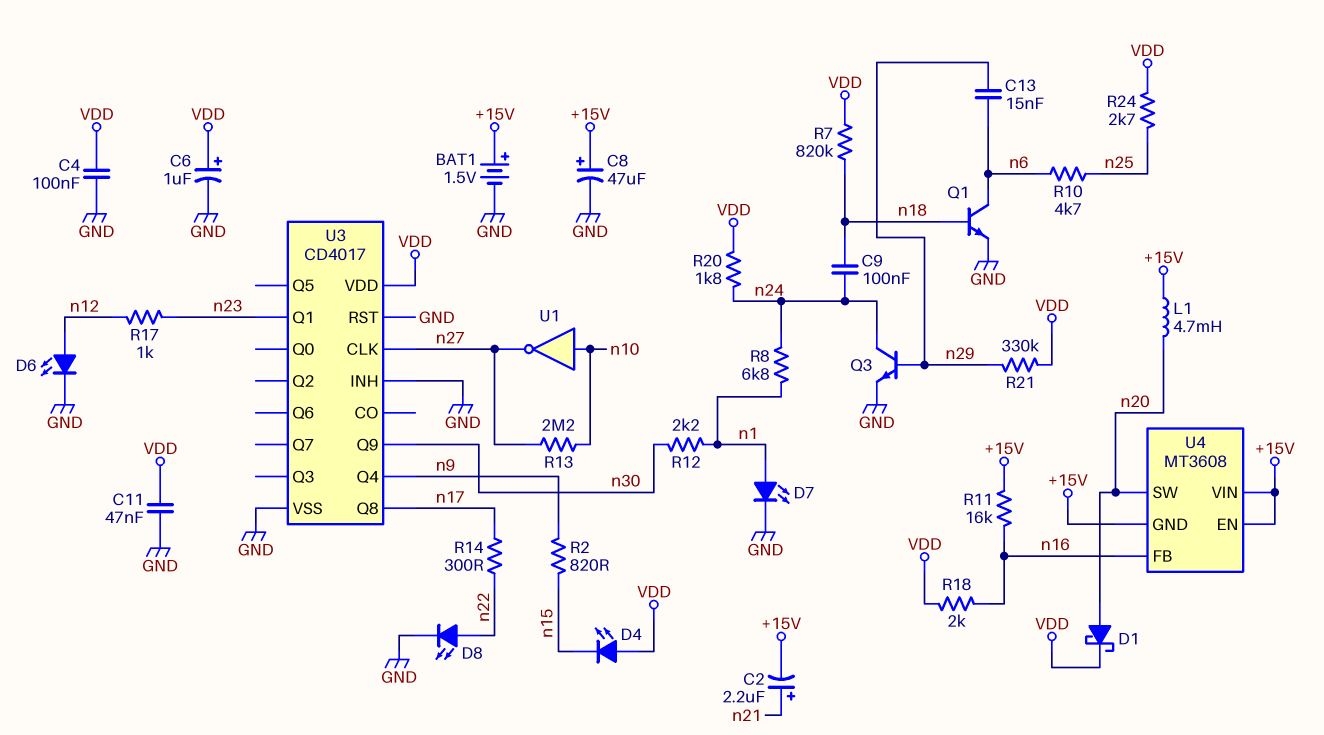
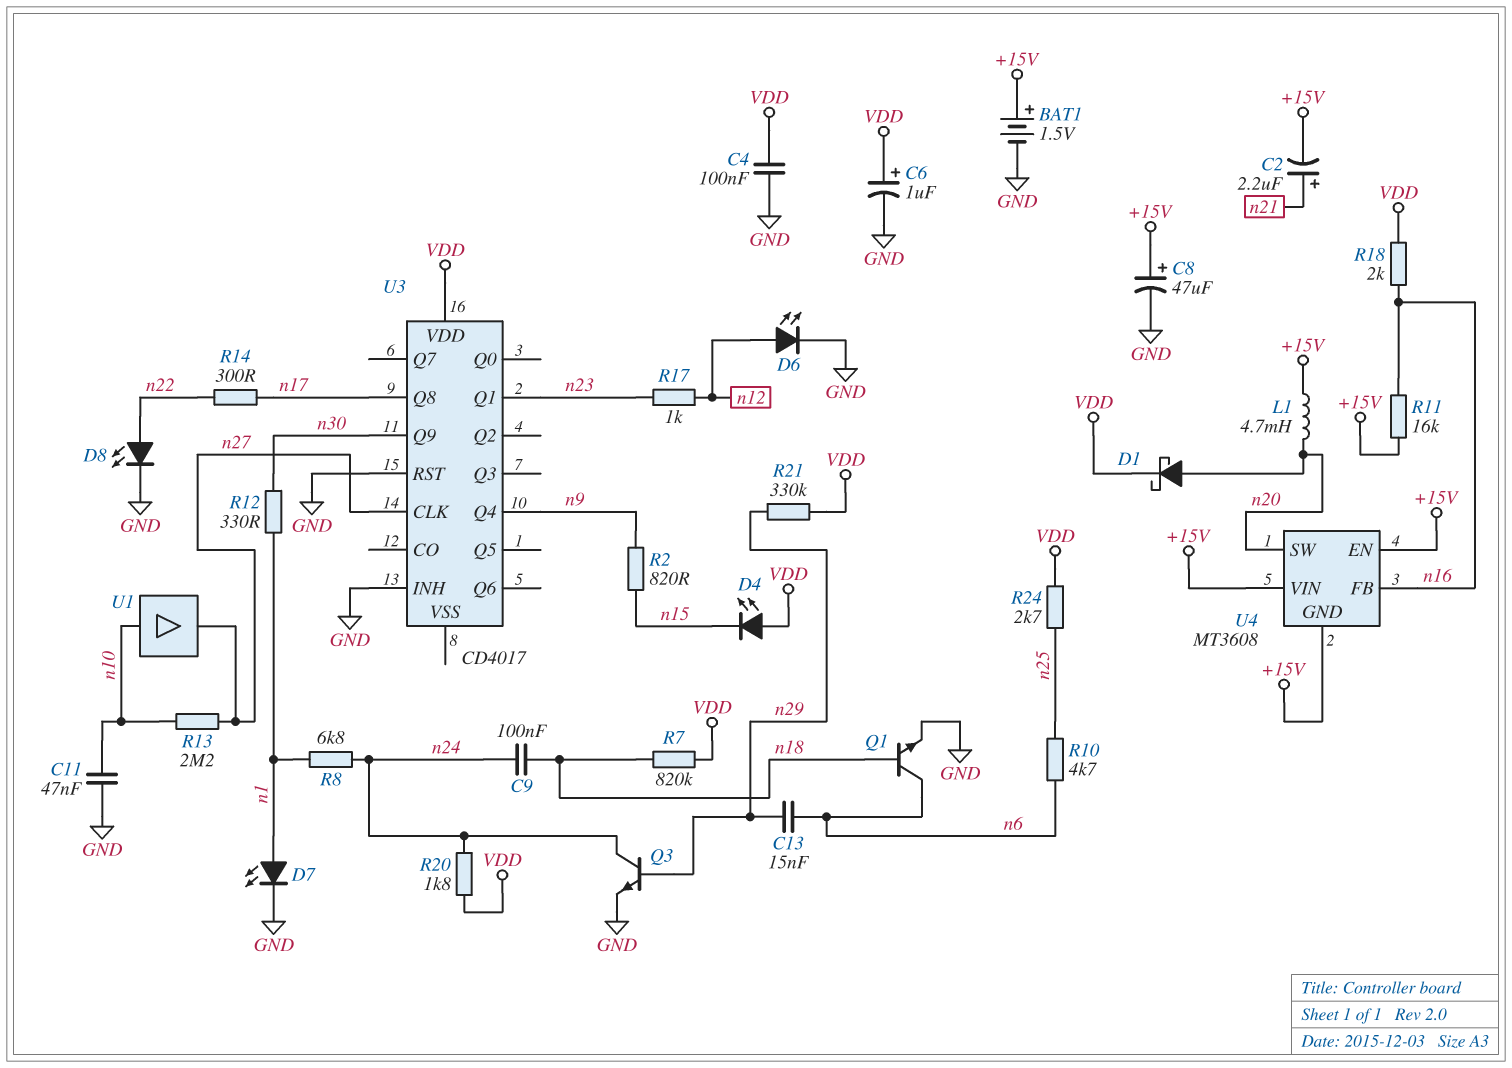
C11: 47nF (GND, VDD) -> 47nF (GND, n10)
R12: 2.2k (n1, n30) -> 330 (n1, n30)
U1: NOT (in n10, out n27) -> buffer (in n10, out n27)
U3 pin VSS: GND -> none

